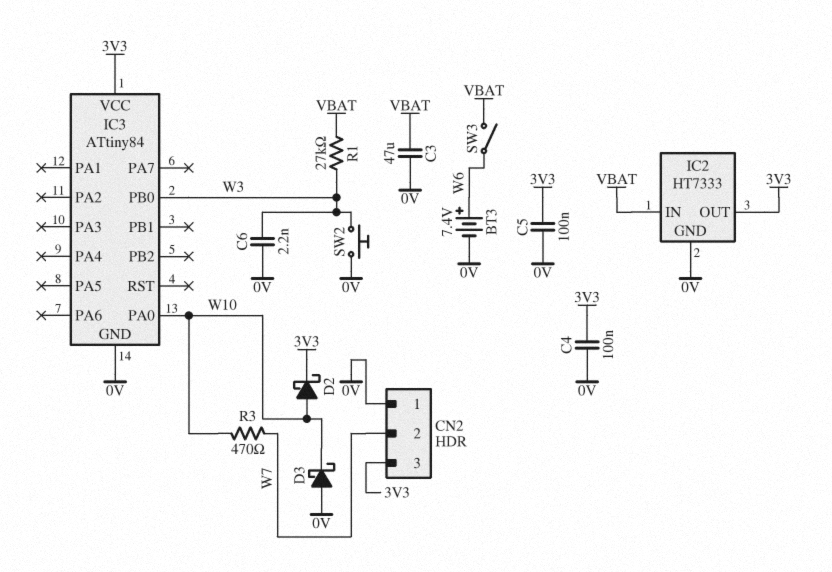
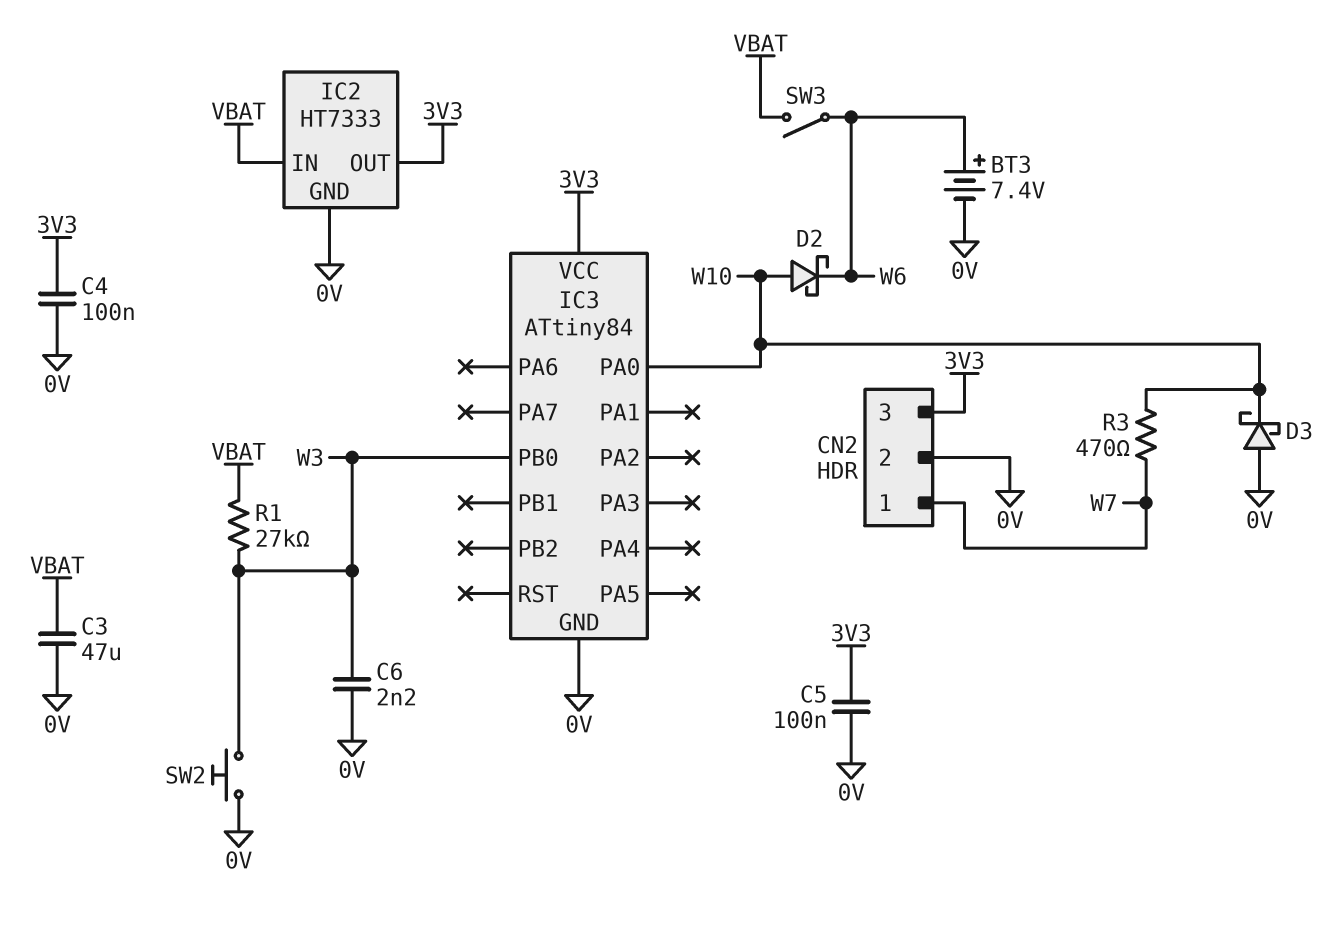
CN2 pin 1: 0V -> W7
CN2 pin 2: W7 -> 0V
D2: schottky (A W10, K 3V3) -> schottky (A W10, K W6)

